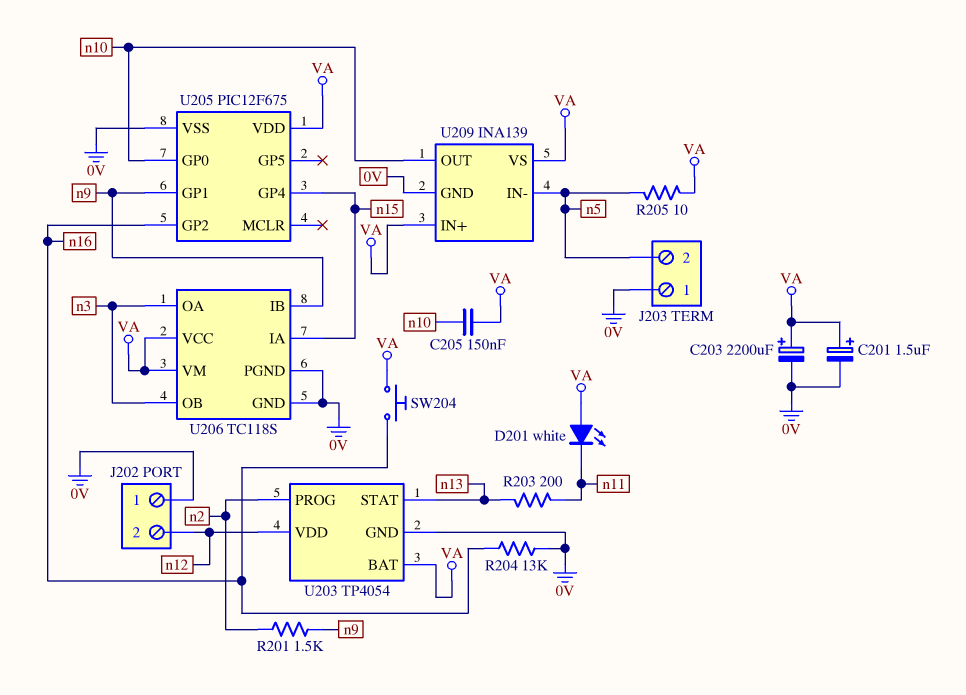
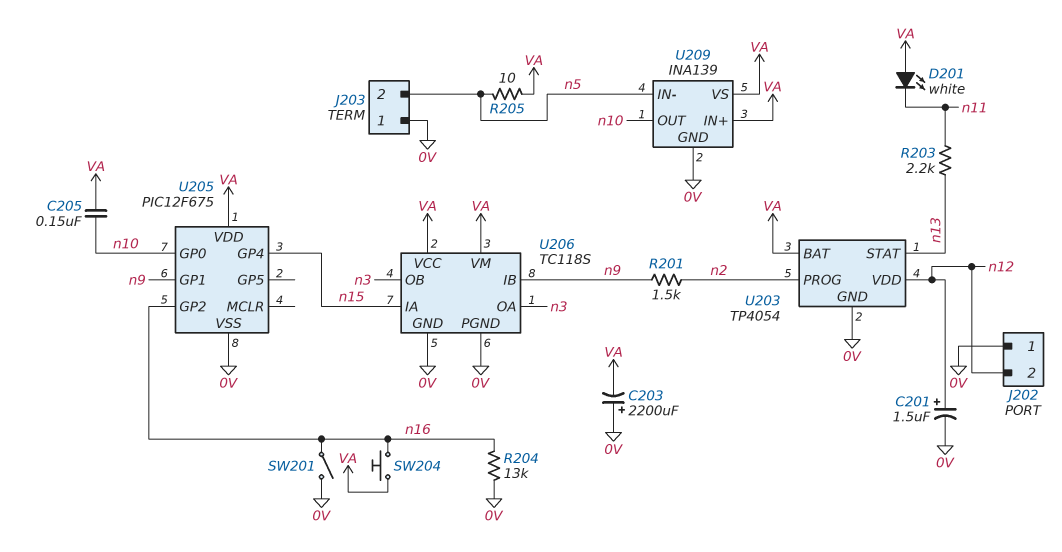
C201: 1.5uF (plus VA, minus 0V) -> 1.5uF (plus n12, minus 0V)
C203: 2200uF (plus VA, minus 0V) -> 2200uF (plus 0V, minus VA)
R203: 200 (n11, n13) -> 2.2k (n11, n13)
SW201: none -> switch (0V, n16)

